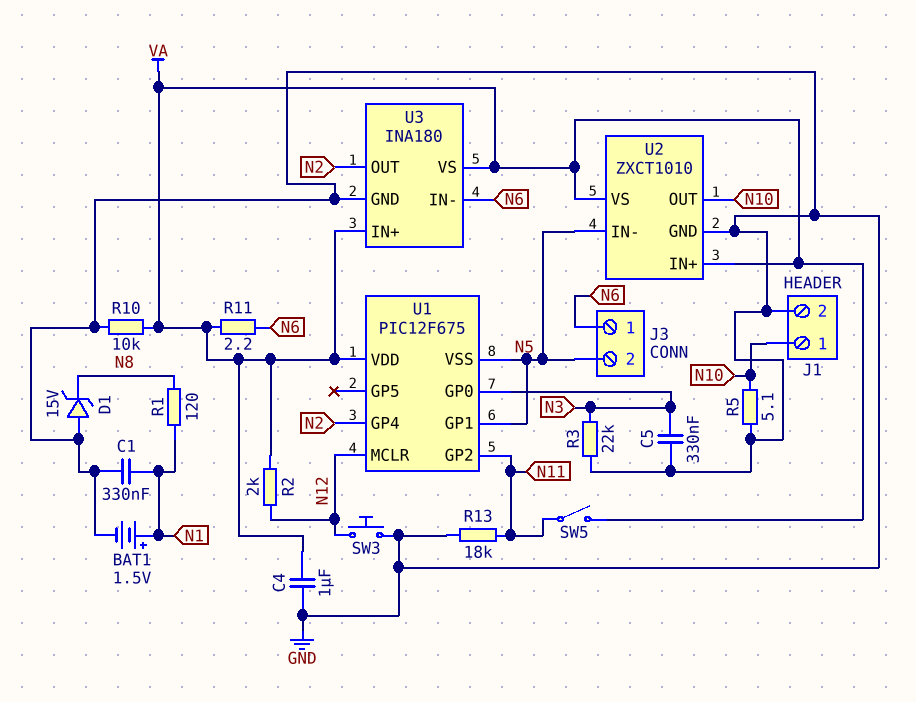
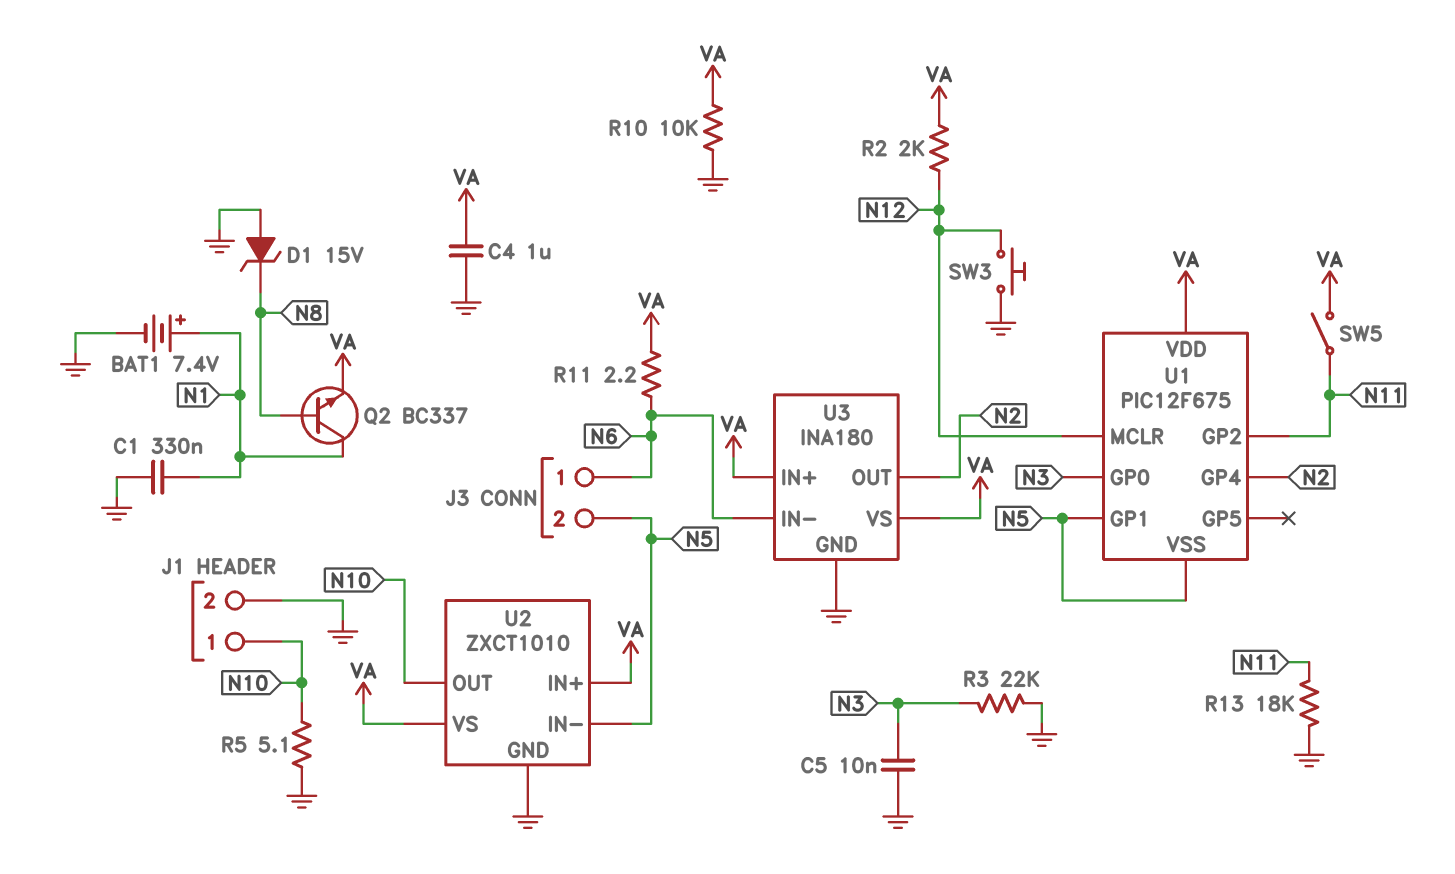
BAT1: 1.5V (plus N1, minus GND) -> 7.4V (plus N1, minus GND)
C5: 330nF (GND, N3) -> 10nF (GND, N3)
Q2: none -> NPN BC337 (B N8, C N1, E VA)
R1: 120 (N1, N8) -> none

